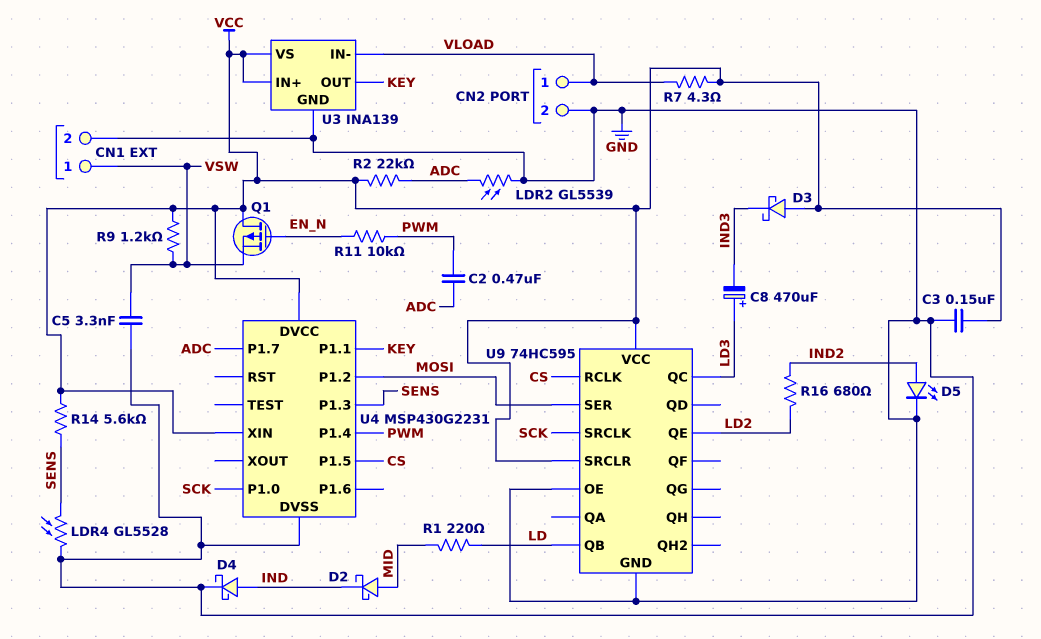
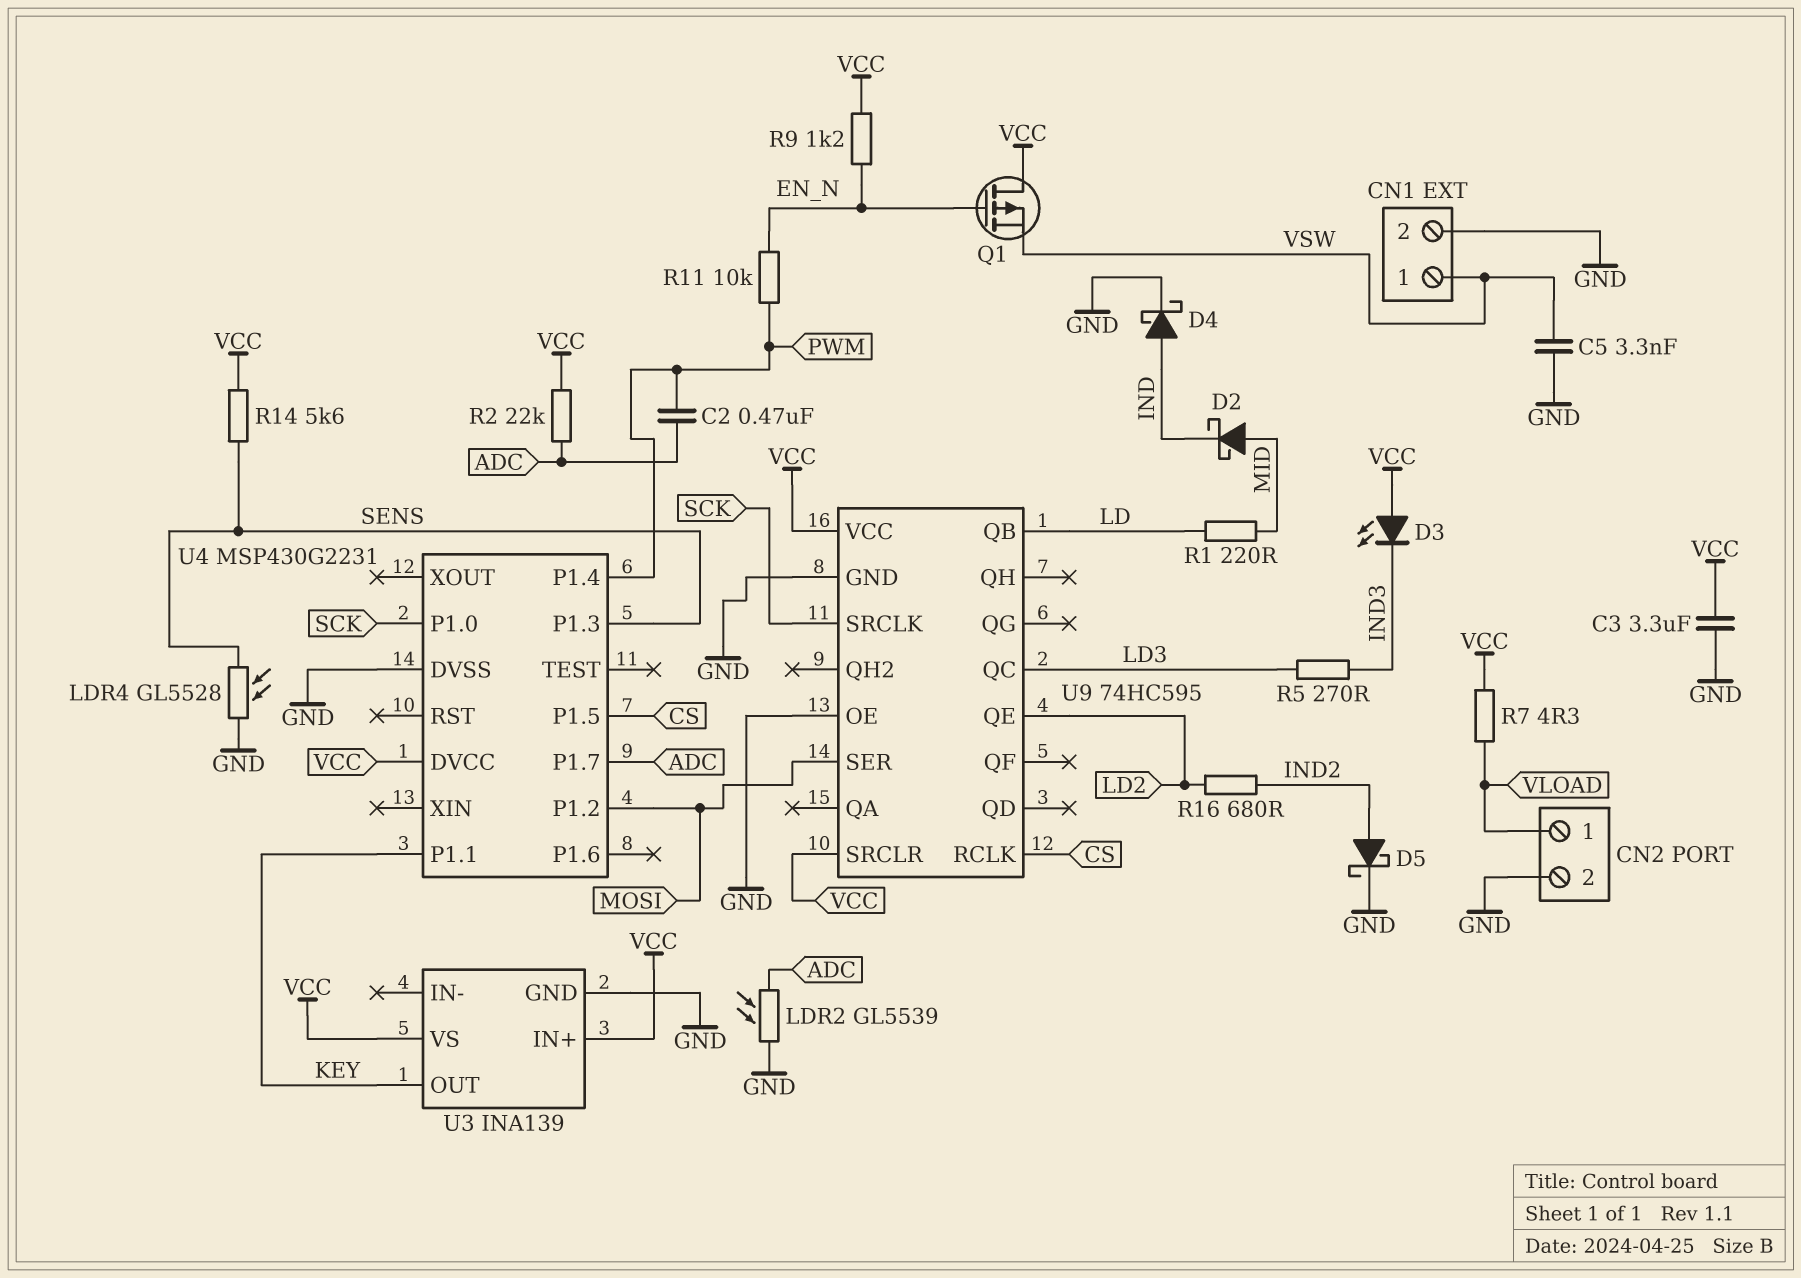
C3: 150nF (GND, VCC) -> 3.3uF (GND, VCC)
C8: 470uF (plus LD3, minus IND3) -> none
D3: schottky (A VCC, K IND3) -> LED (A VCC, K IND3)
D5: LED (A IND2, K GND) -> schottky (A IND2, K GND)
R5: none -> 270 (IND3, LD3)
R9: 1.2k (VCC, VSW) -> 1.2k (EN_N, VCC)
U3 pin IN-: VLOAD -> none
U4 pin XIN: VCC -> none

